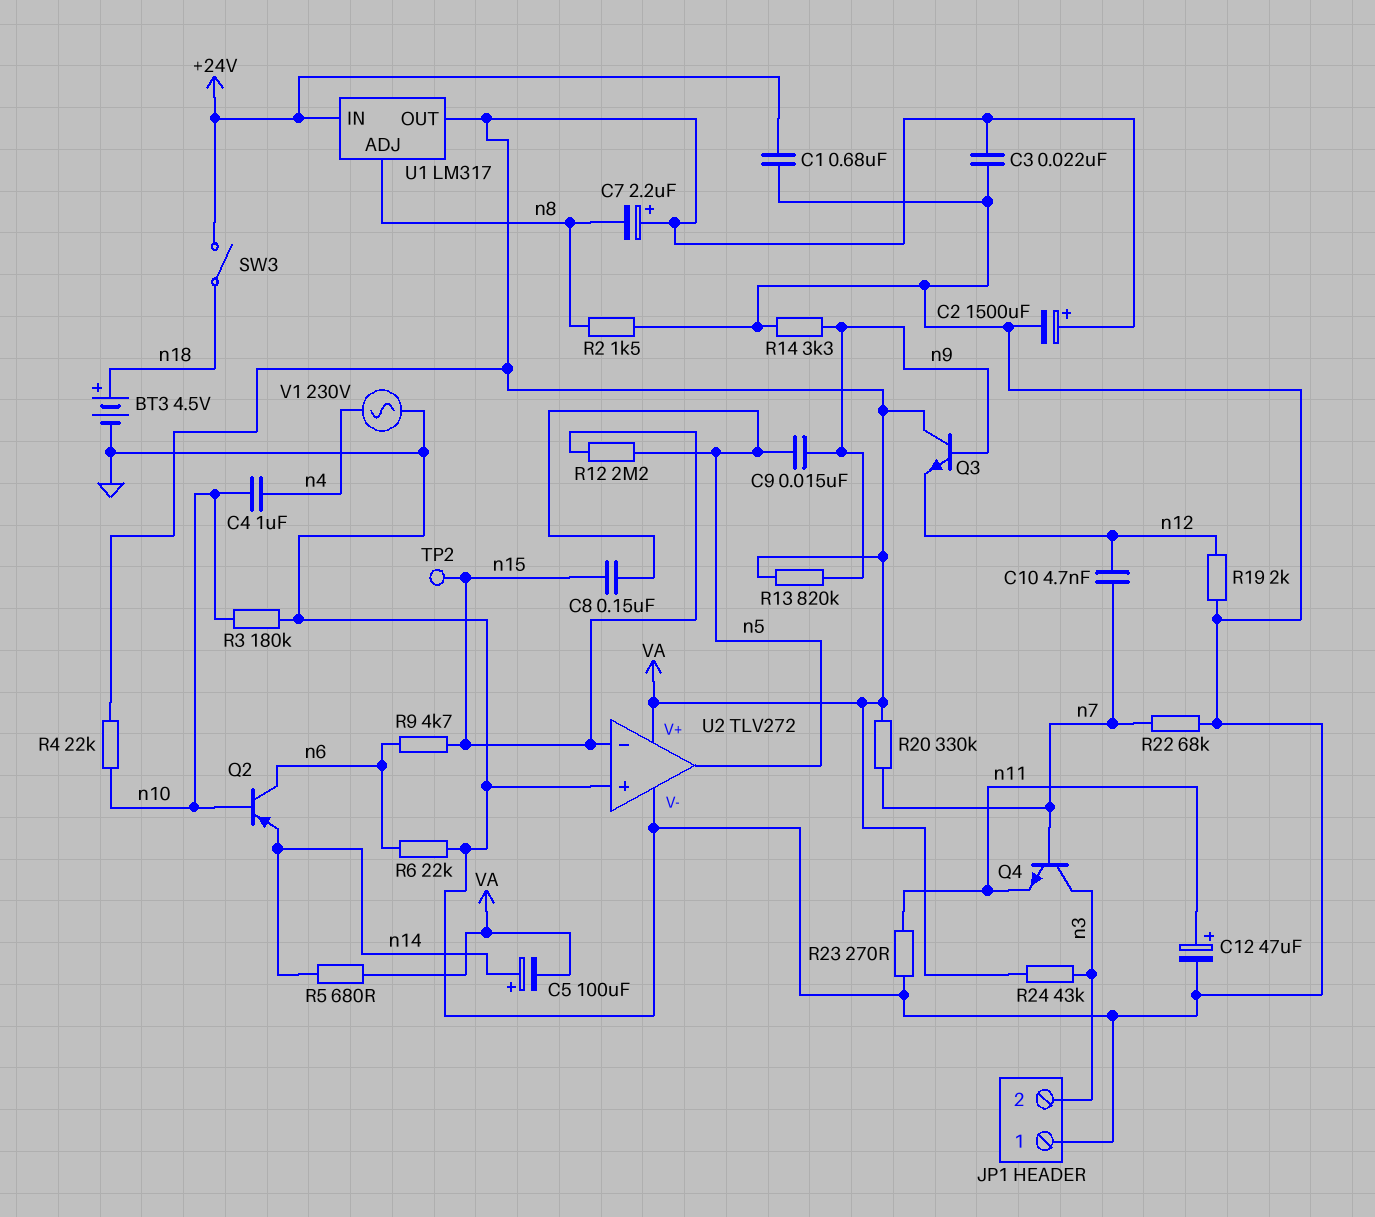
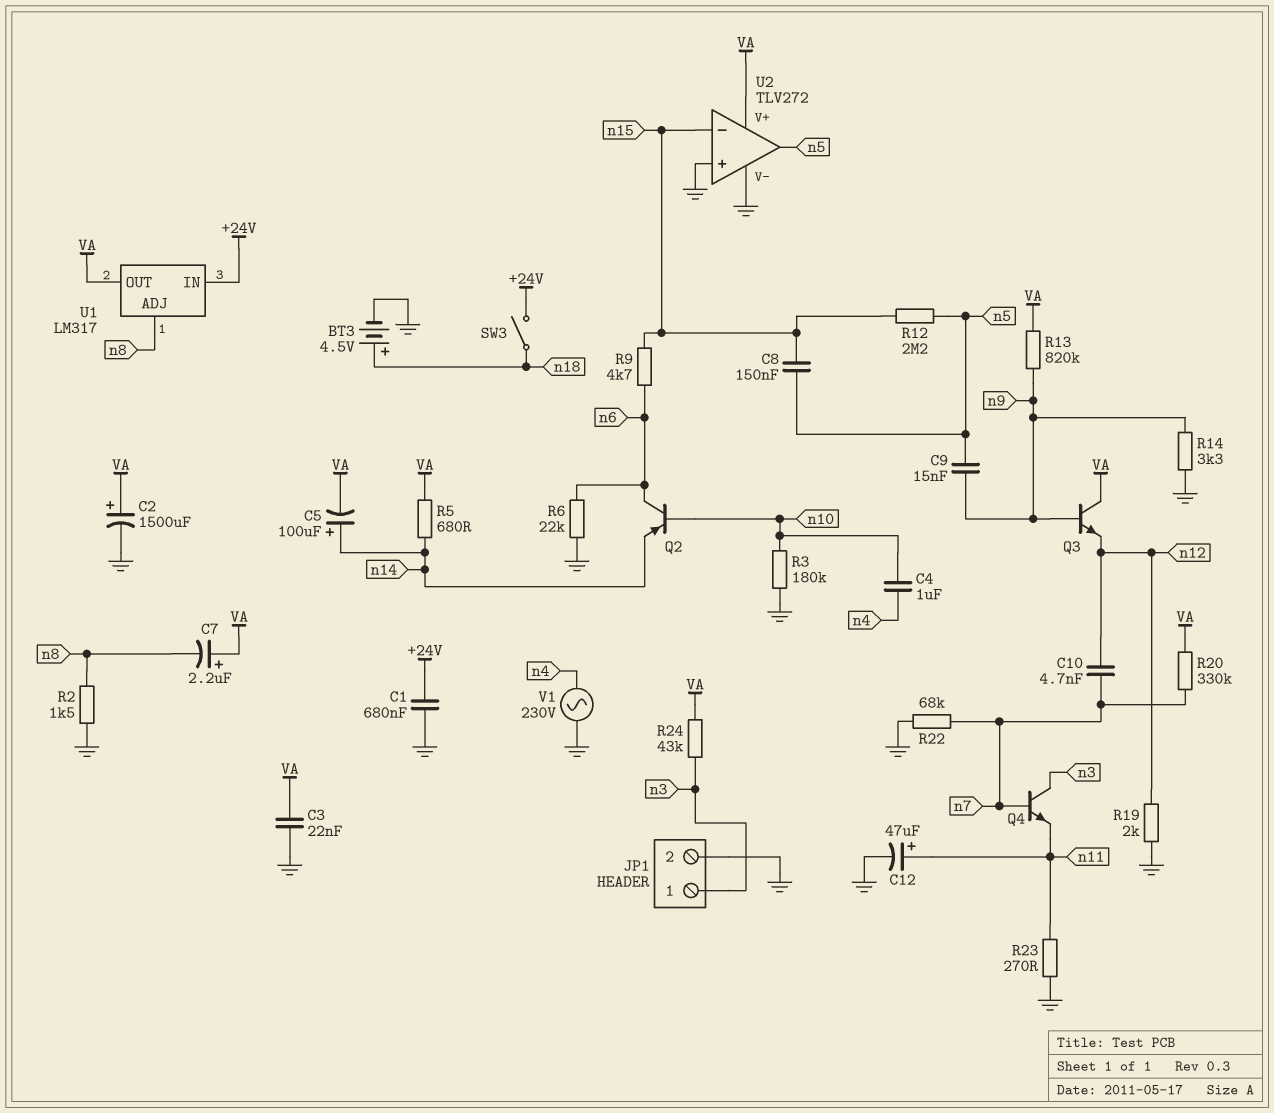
JP1 pin 1: GND -> n3
JP1 pin 2: n3 -> GND
R4: 22k (VA, n10) -> none
TP2: test point (n15) -> none

